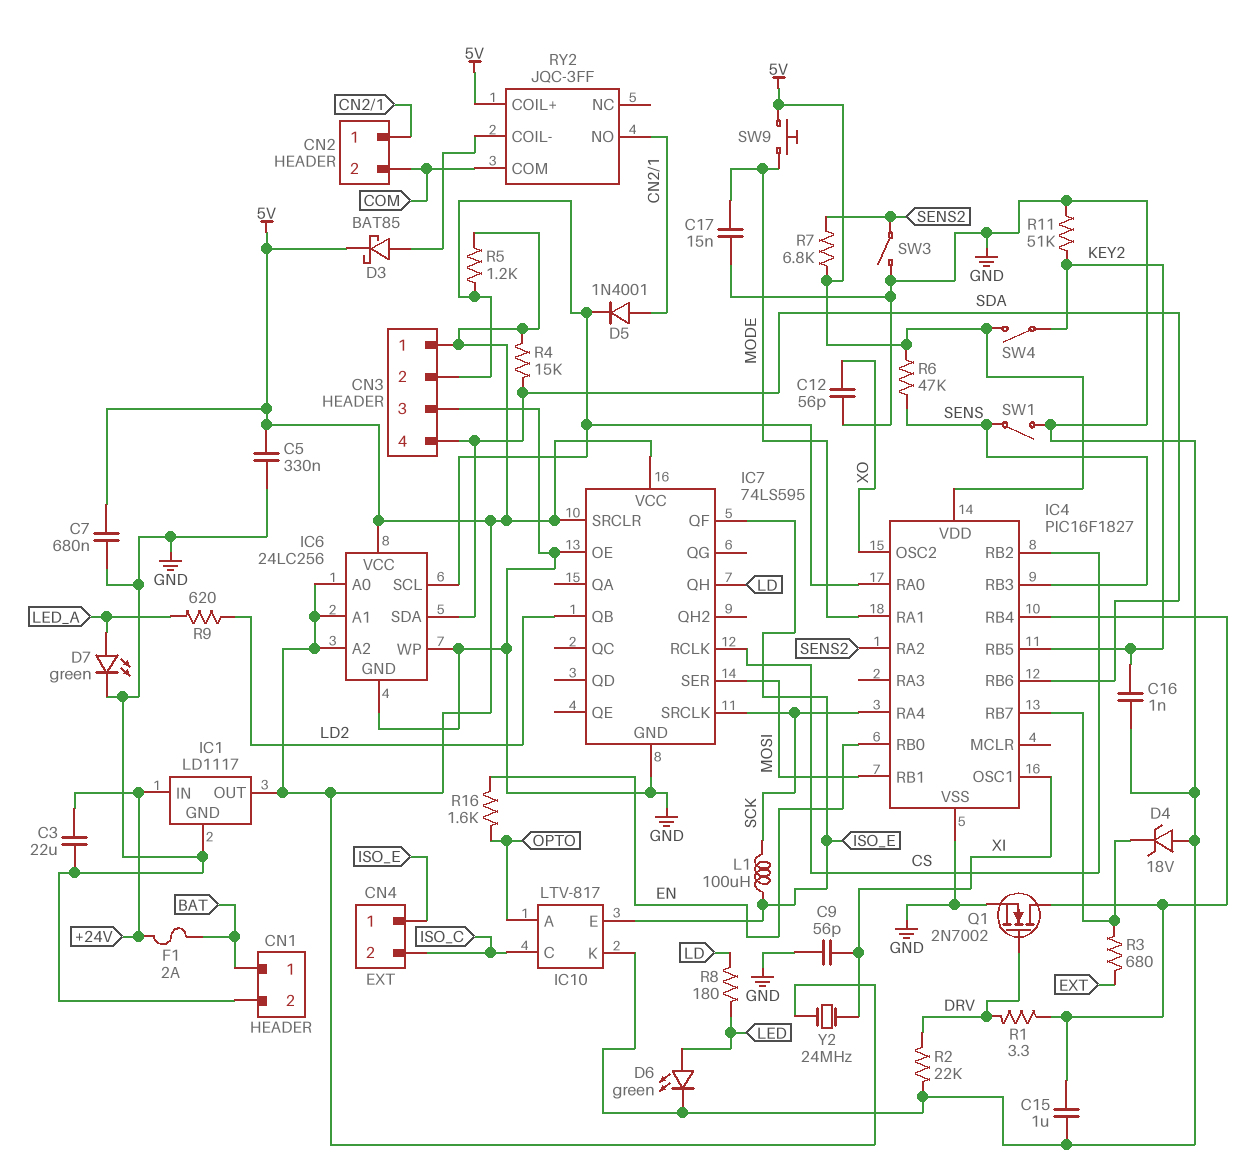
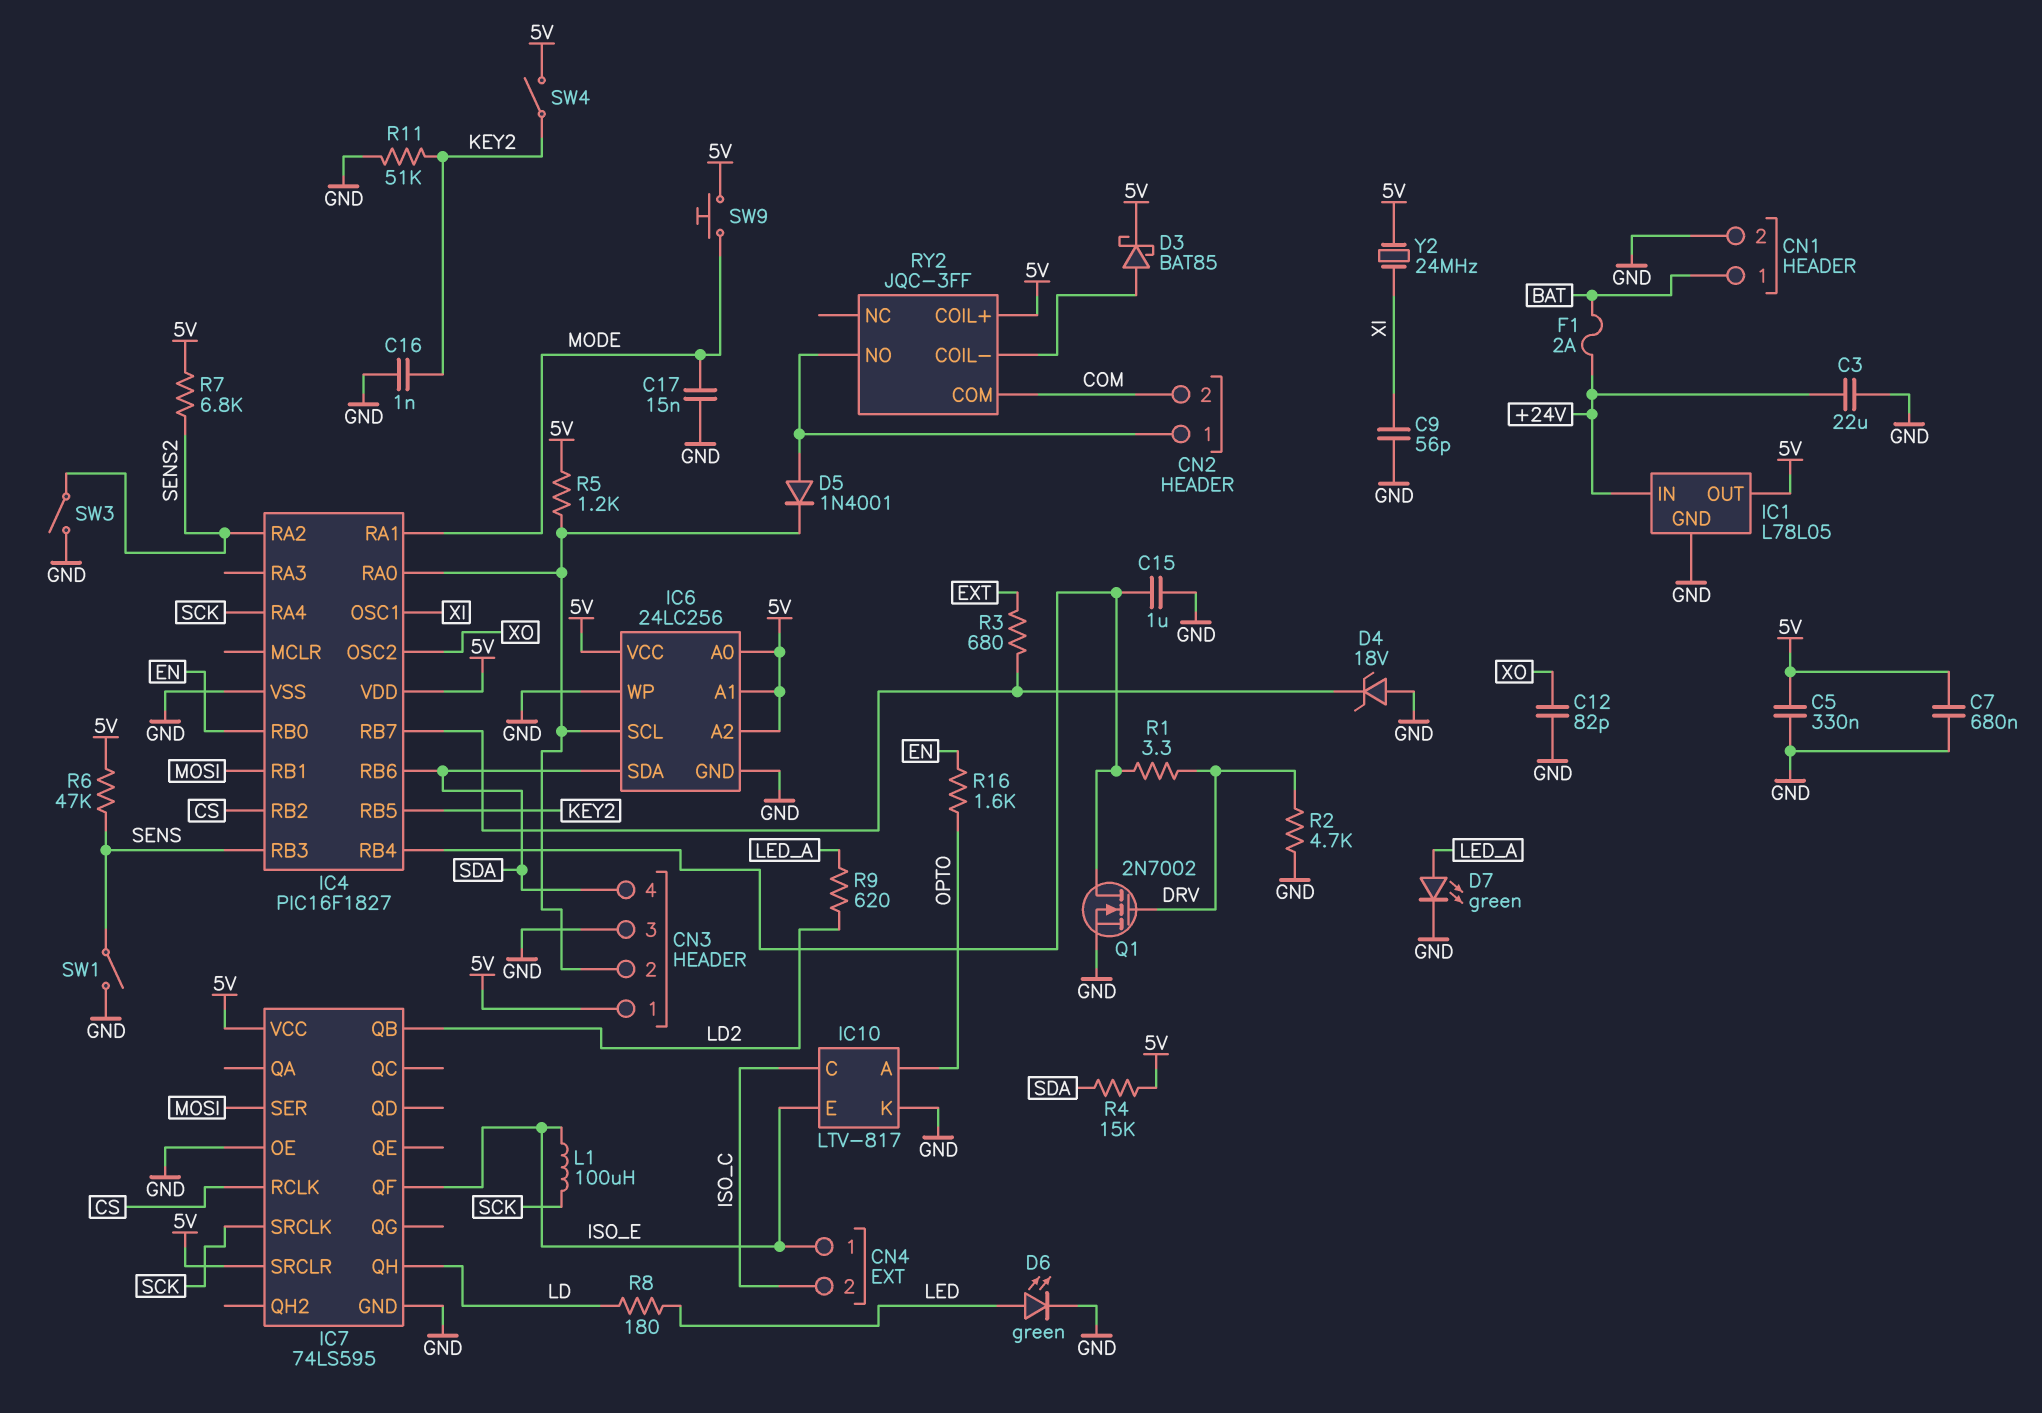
C12: 56pF (GND, XO) -> 82pF (GND, XO)
IC1: LD1117 -> L78L05
R2: 22k (DRV, GND) -> 4.7k (DRV, GND)

